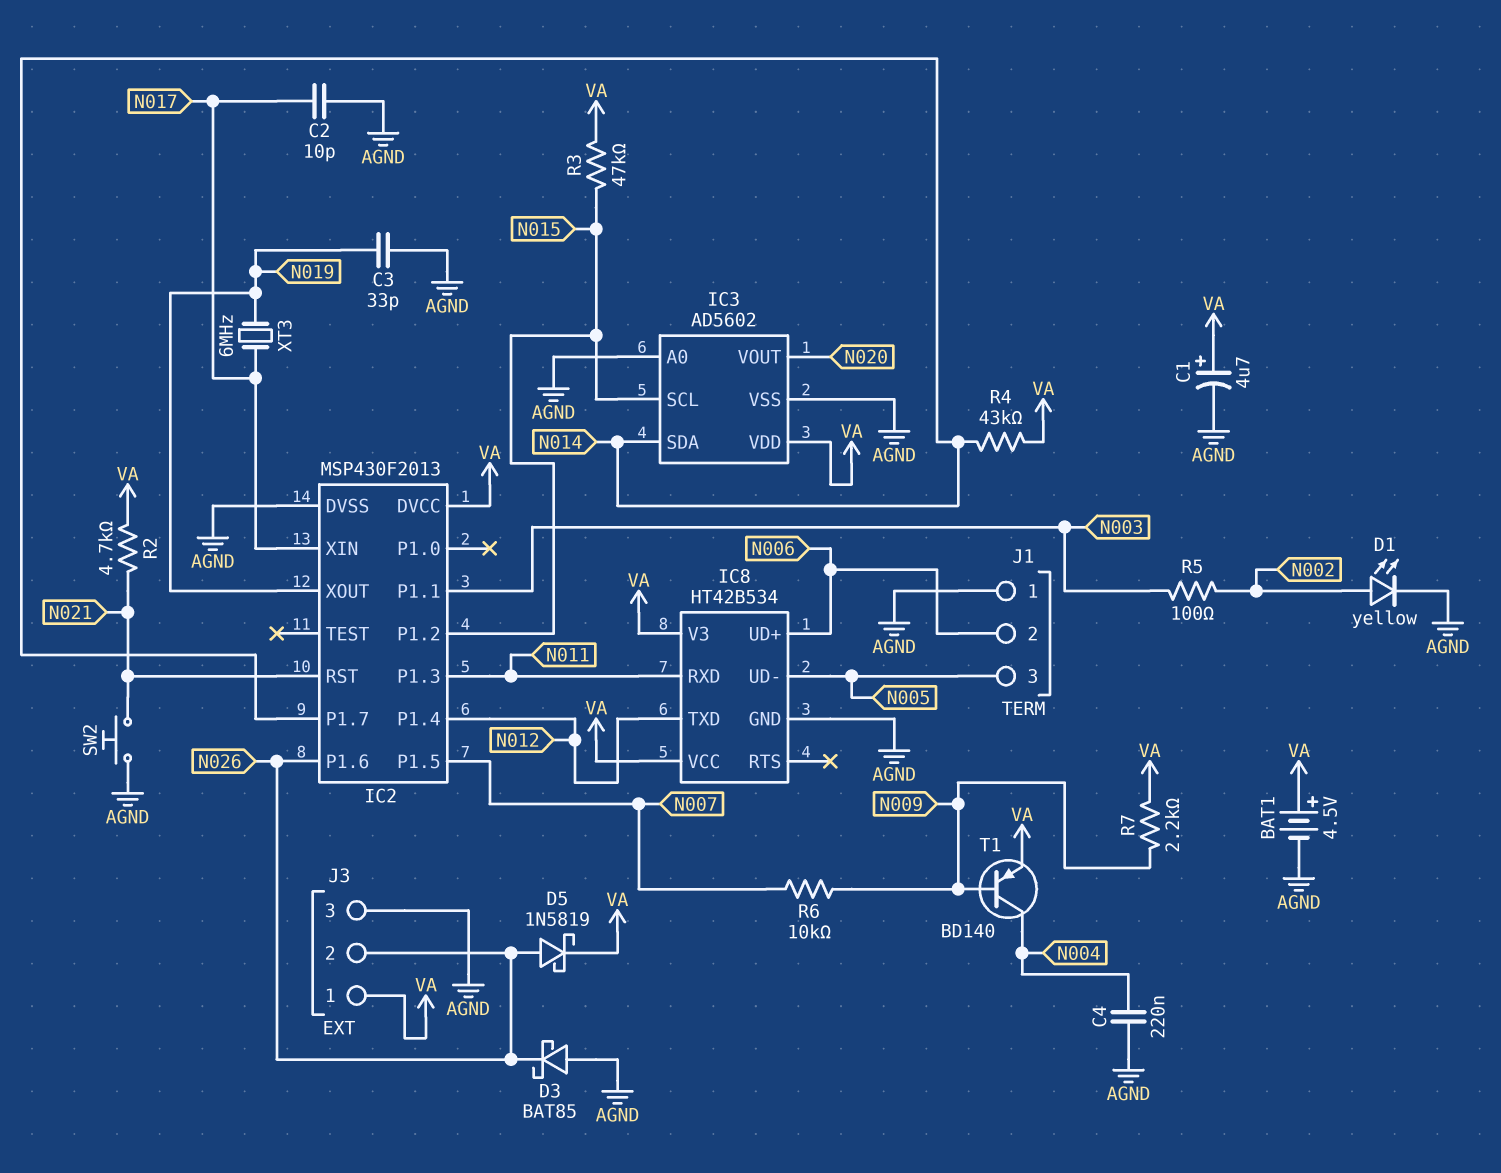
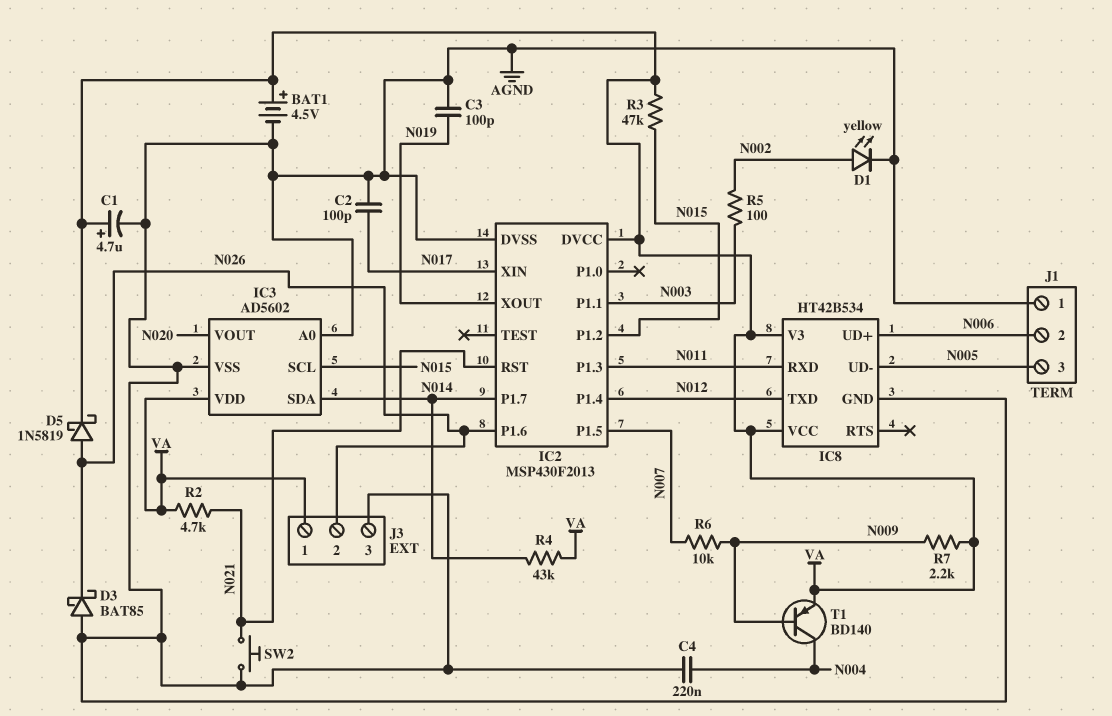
C2: 10pF (AGND, N017) -> 100pF (AGND, N017)
C3: 33pF (AGND, N019) -> 100pF (AGND, N019)
XT3: 6MHz (N017, N019) -> none

